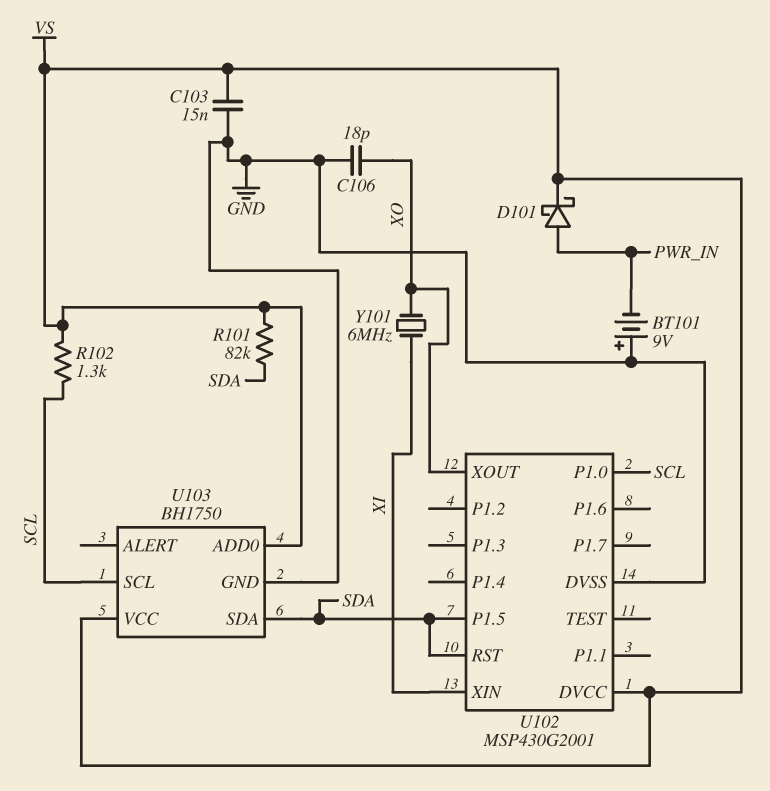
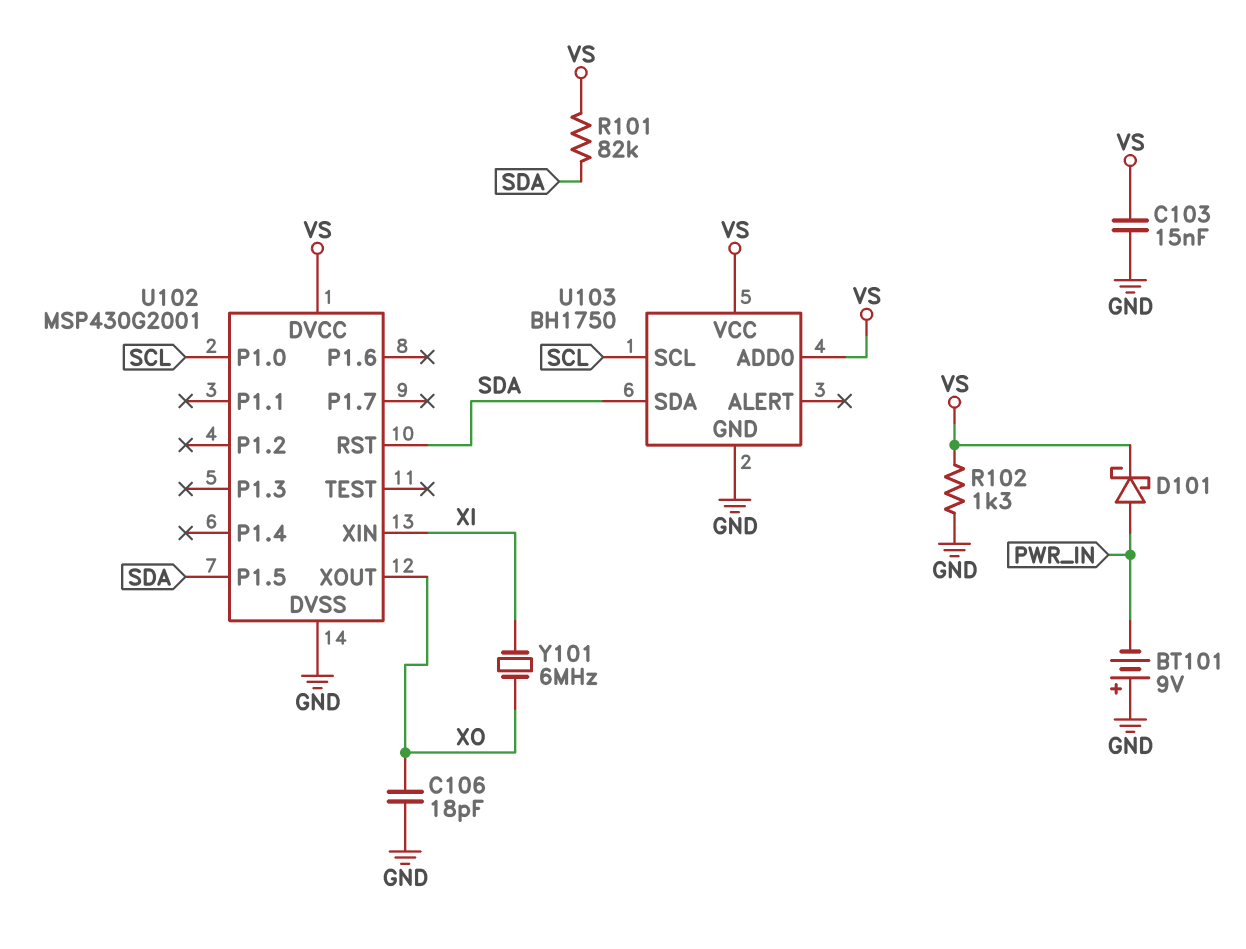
R102: 1.3k (SCL, VS) -> 1.3k (GND, VS)

